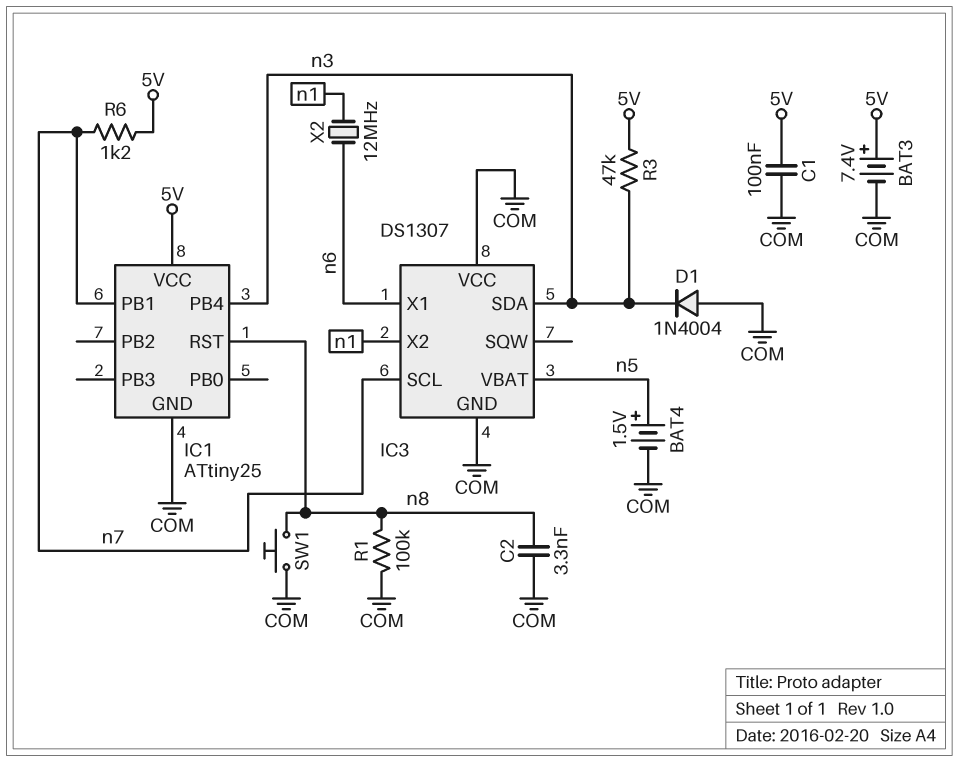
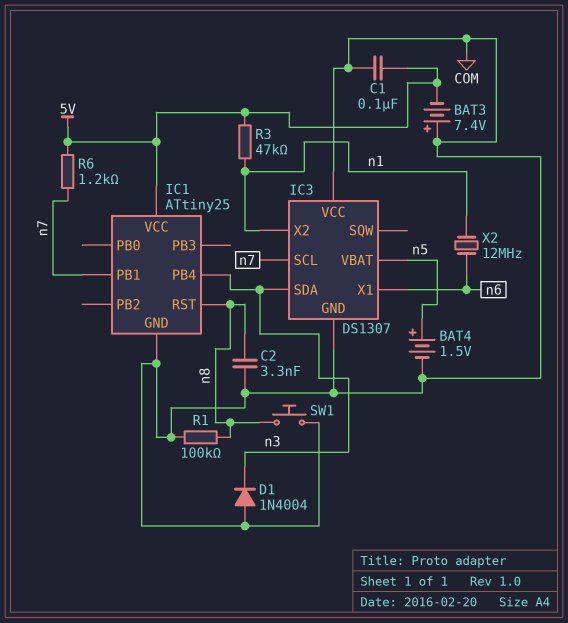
BAT3: 7.4V (plus 5V, minus COM) -> 7.4V (plus COM, minus 5V)
R3: 47k (5V, n3) -> 47k (5V, n1)

